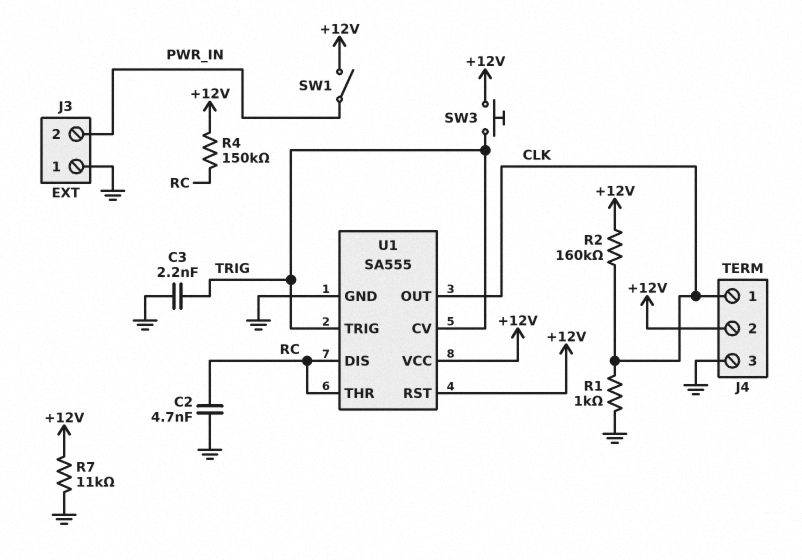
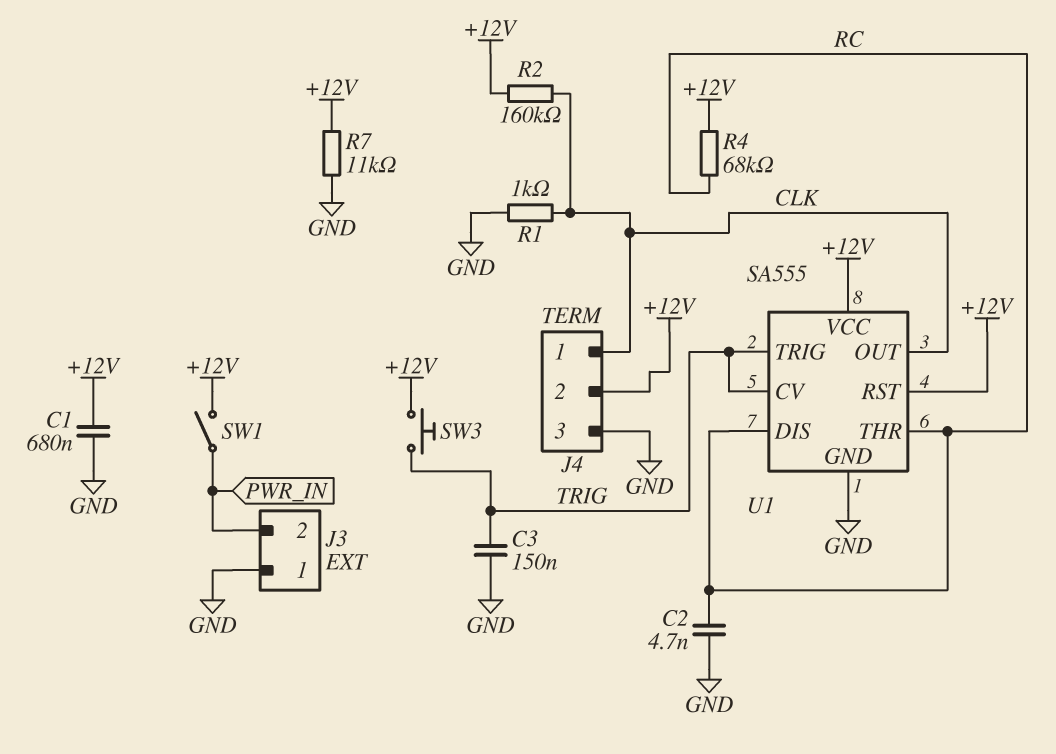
C1: none -> 680nF (+12V, GND)
C3: 2.2nF (GND, TRIG) -> 150nF (GND, TRIG)
R4: 150k (+12V, RC) -> 68k (+12V, RC)

